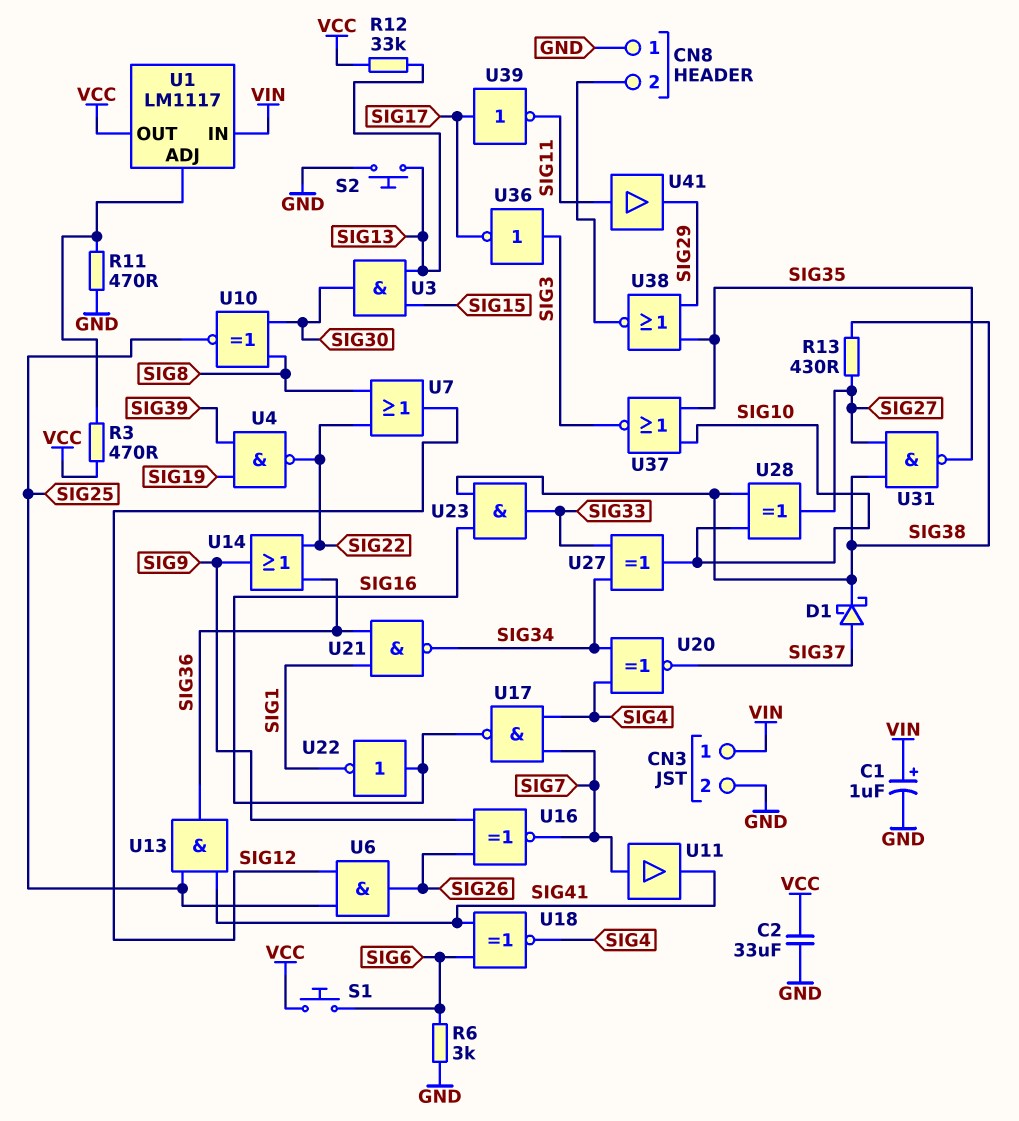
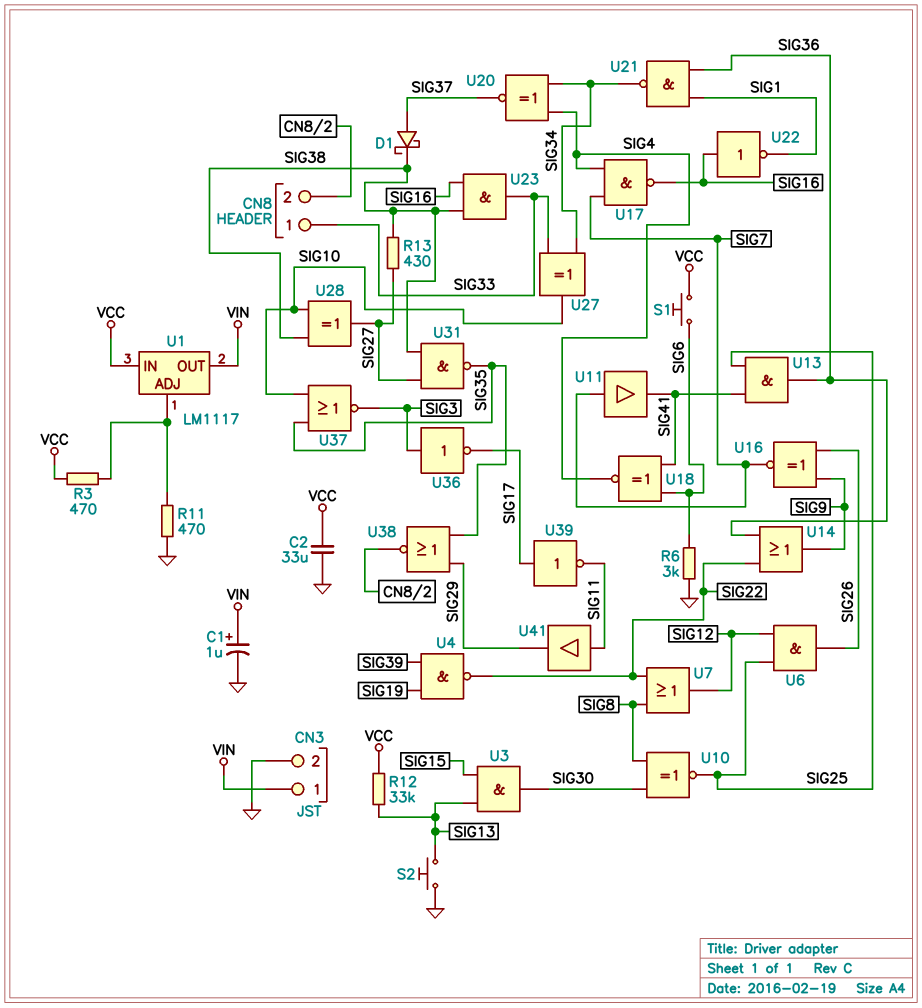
CN8 pin 1: GND -> SIG33
U1 pin IN: VIN -> VCC
U1 pin OUT: VCC -> VIN

